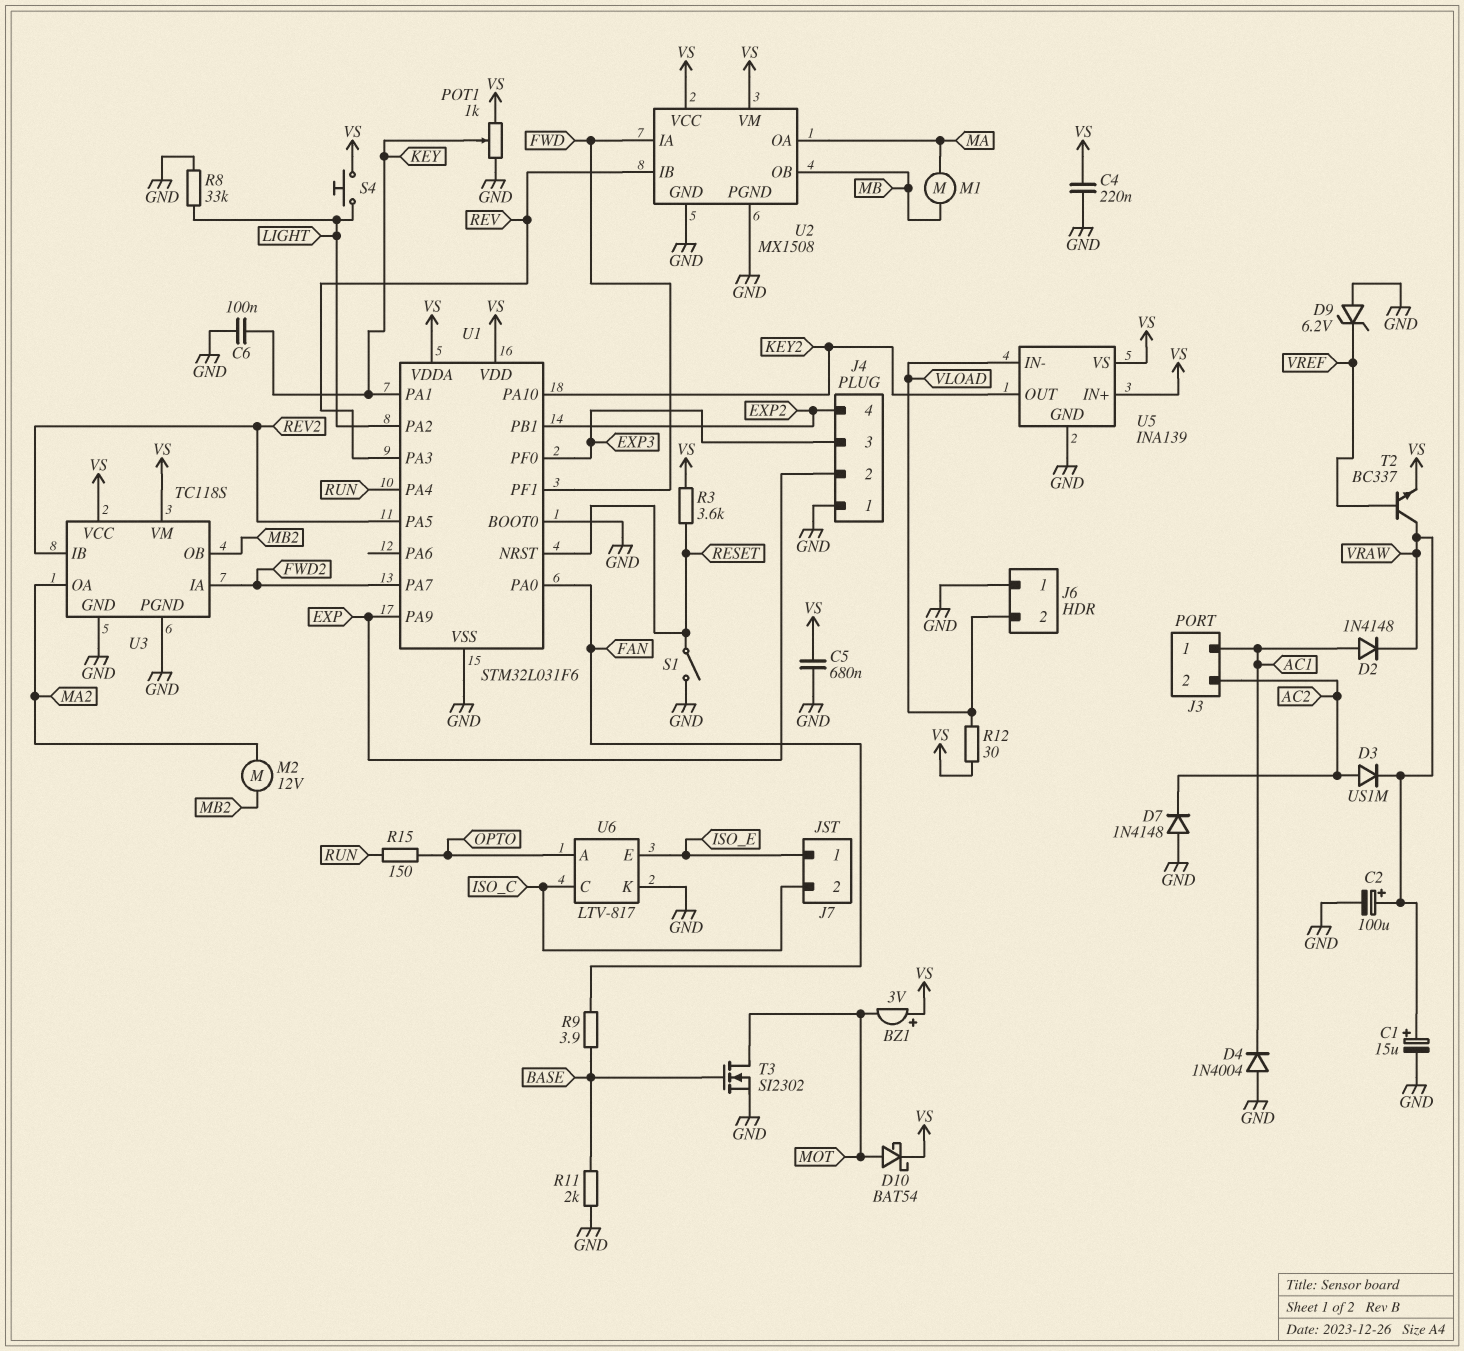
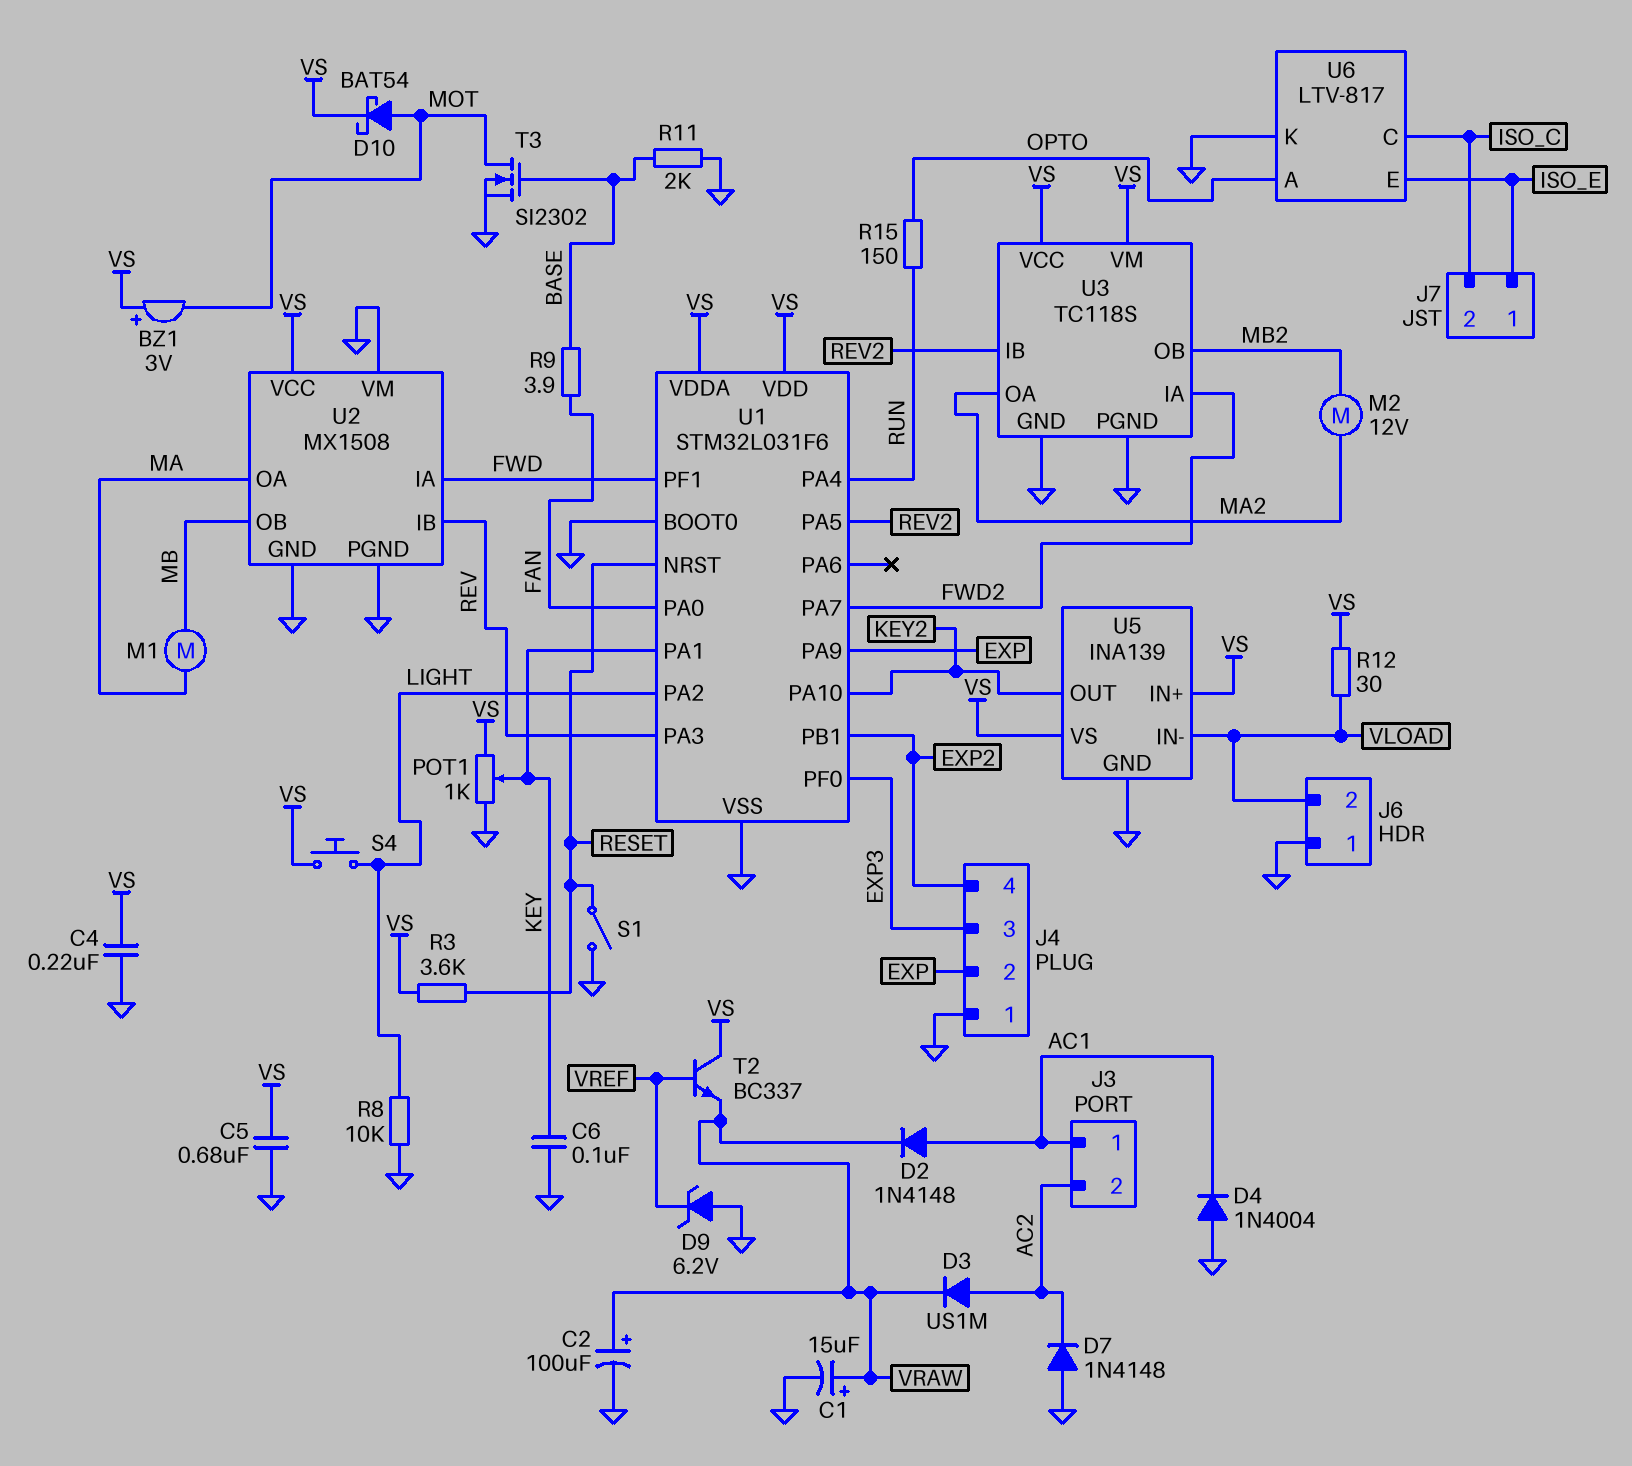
R8: 33k (GND, LIGHT) -> 10k (GND, LIGHT)
T2: NPN BC337 (B VREF, C VRAW, E VS) -> NPN BC337 (B VREF, C VS, E VRAW)
U2 pin VM: VS -> GND

